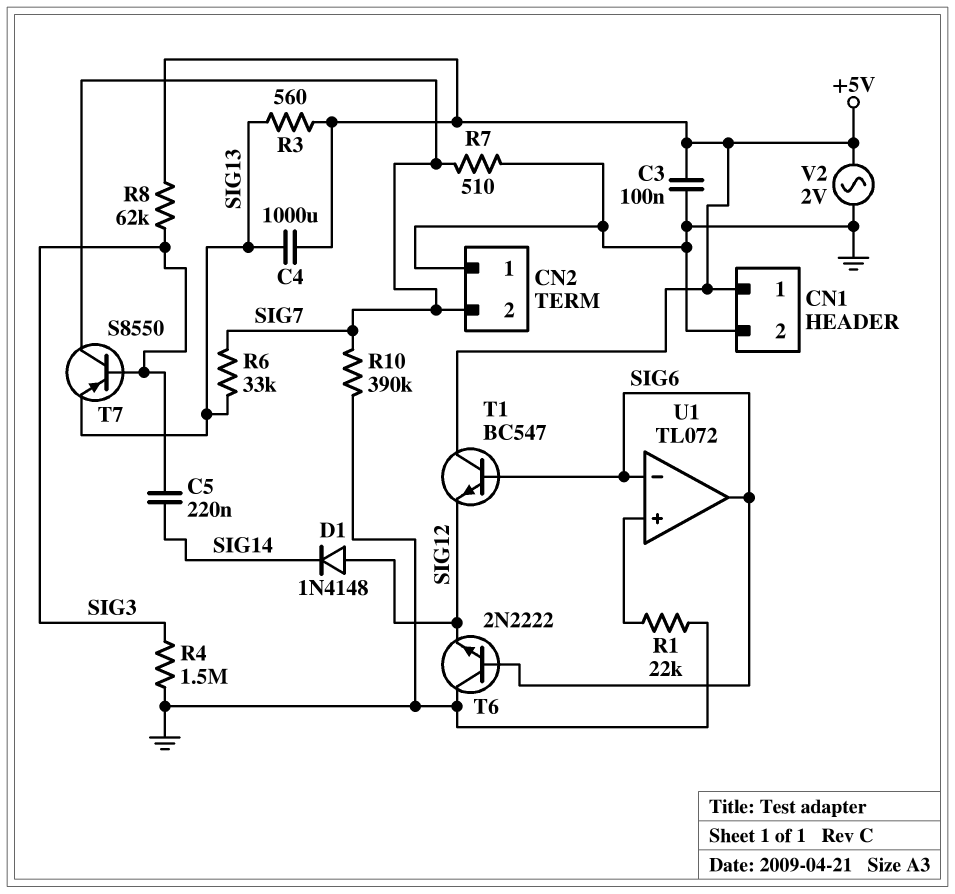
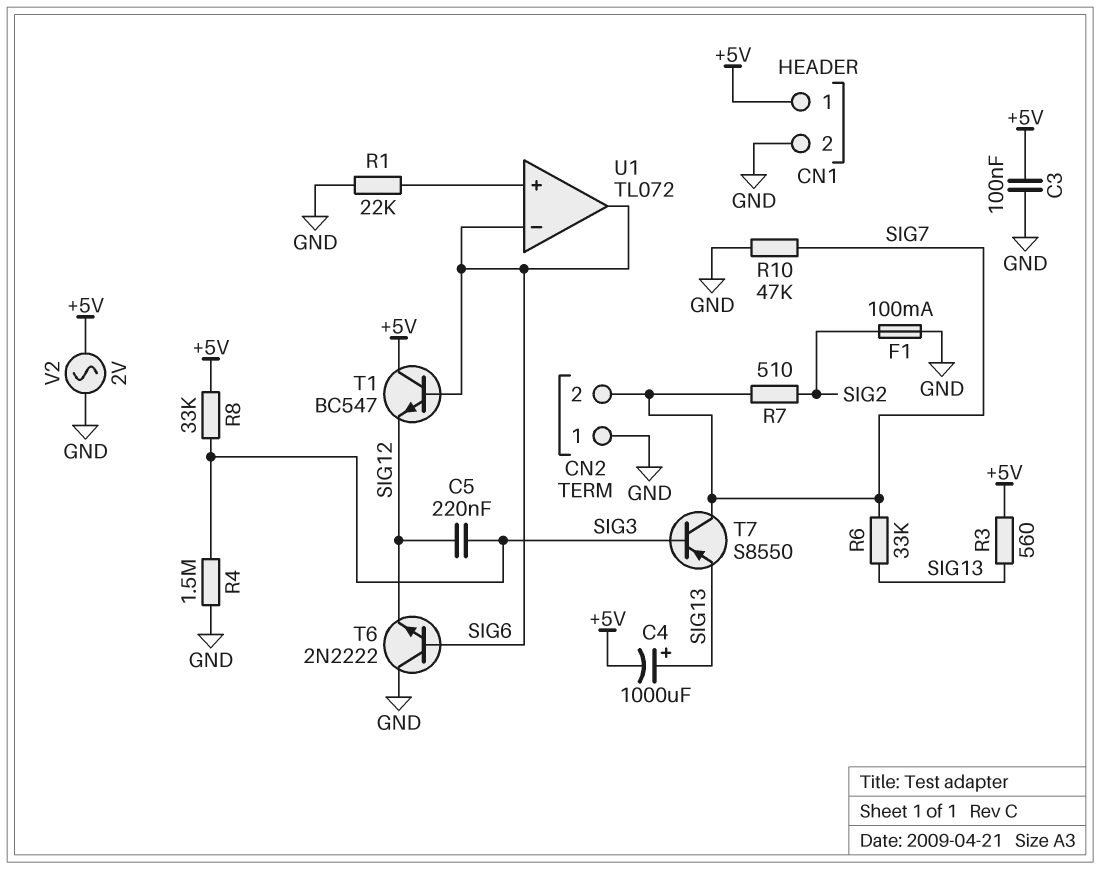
C4: 1000uF (+5V, SIG13) -> 1000uF (plus SIG13, minus +5V)
C5: 220nF (SIG3, SIG14) -> 220nF (SIG3, SIG12)
D1: diode 1N4148 (A SIG12, K SIG14) -> none
F1: none -> 100mA (GND, SIG2)
R7: 510 (GND, SIG7) -> 510 (SIG2, SIG7)
R8: 62k (+5V, SIG3) -> 33k (+5V, SIG3)
R10: 390k (GND, SIG7) -> 47k (GND, SIG7)

